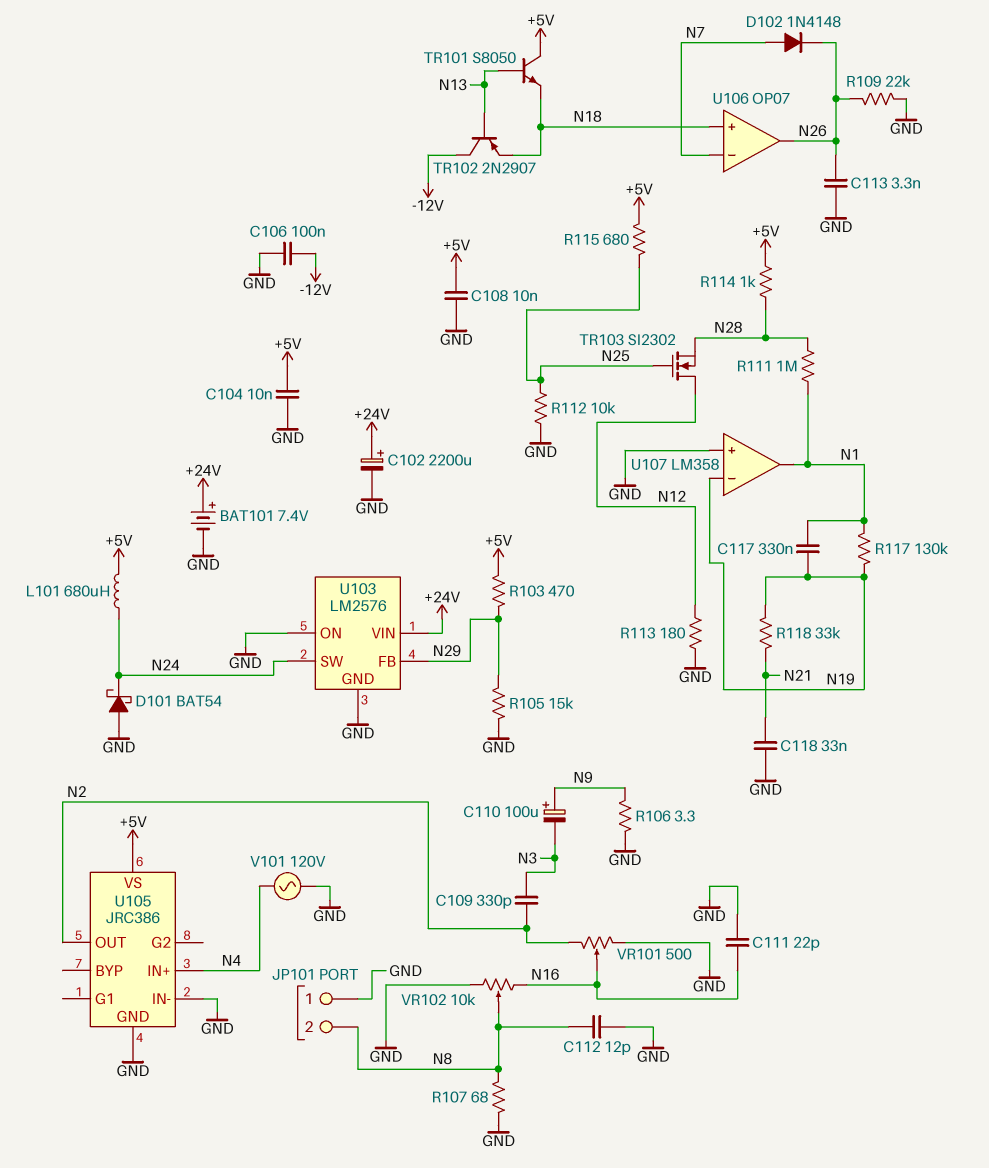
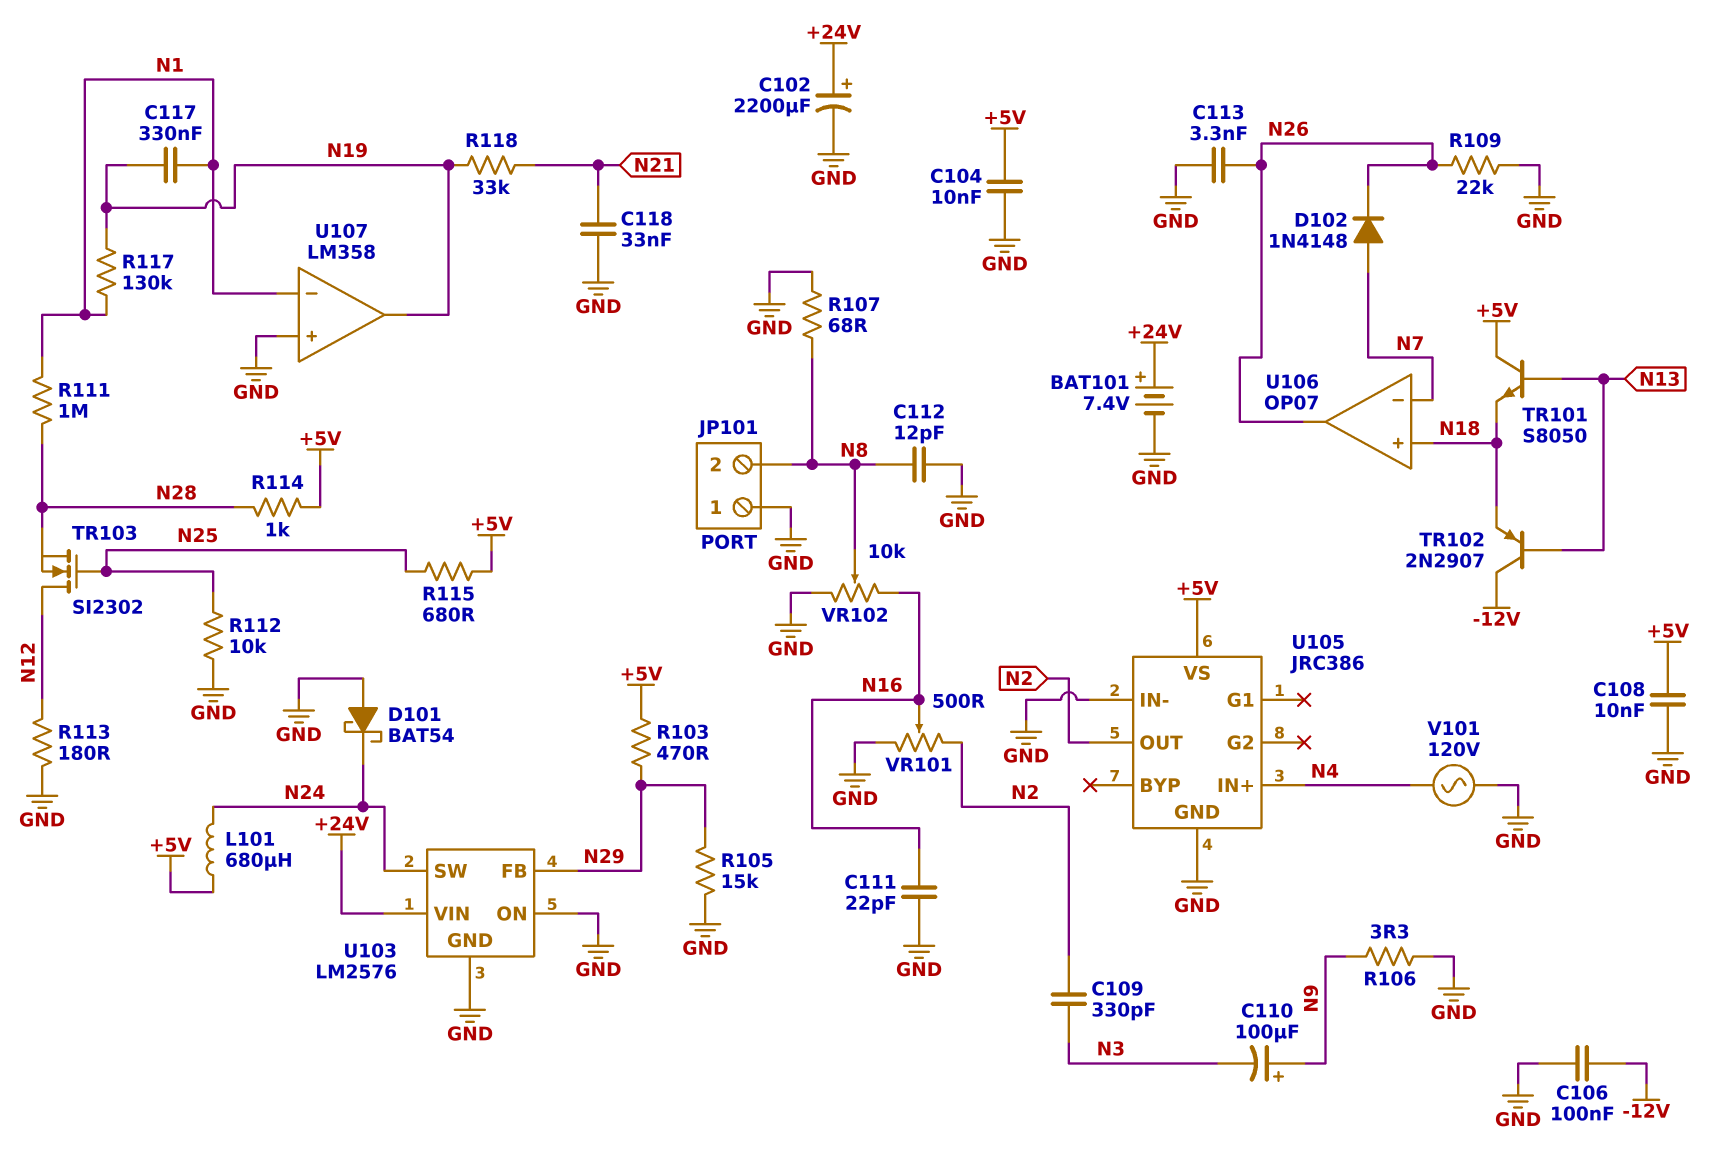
U107 pin in-: N19 -> N1
U107 pin out: N1 -> N19

